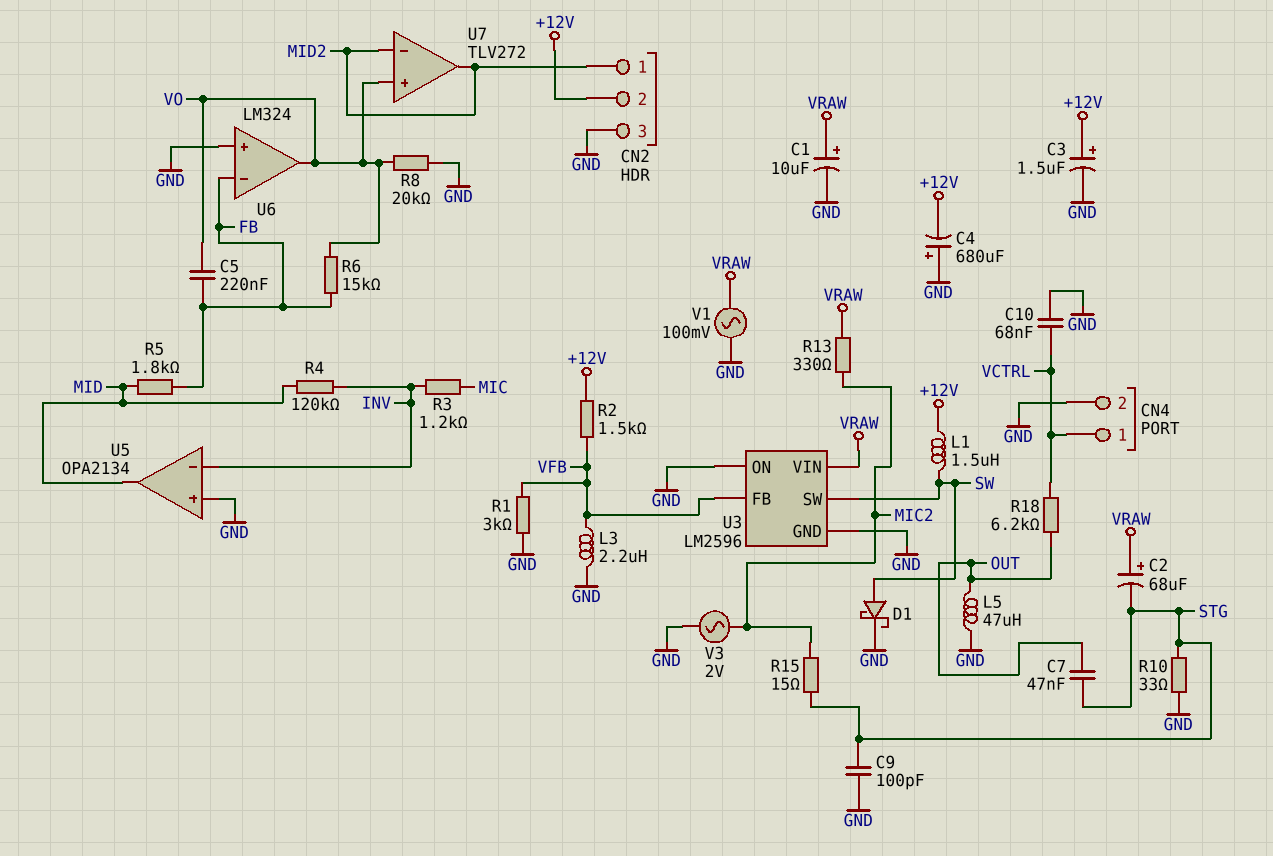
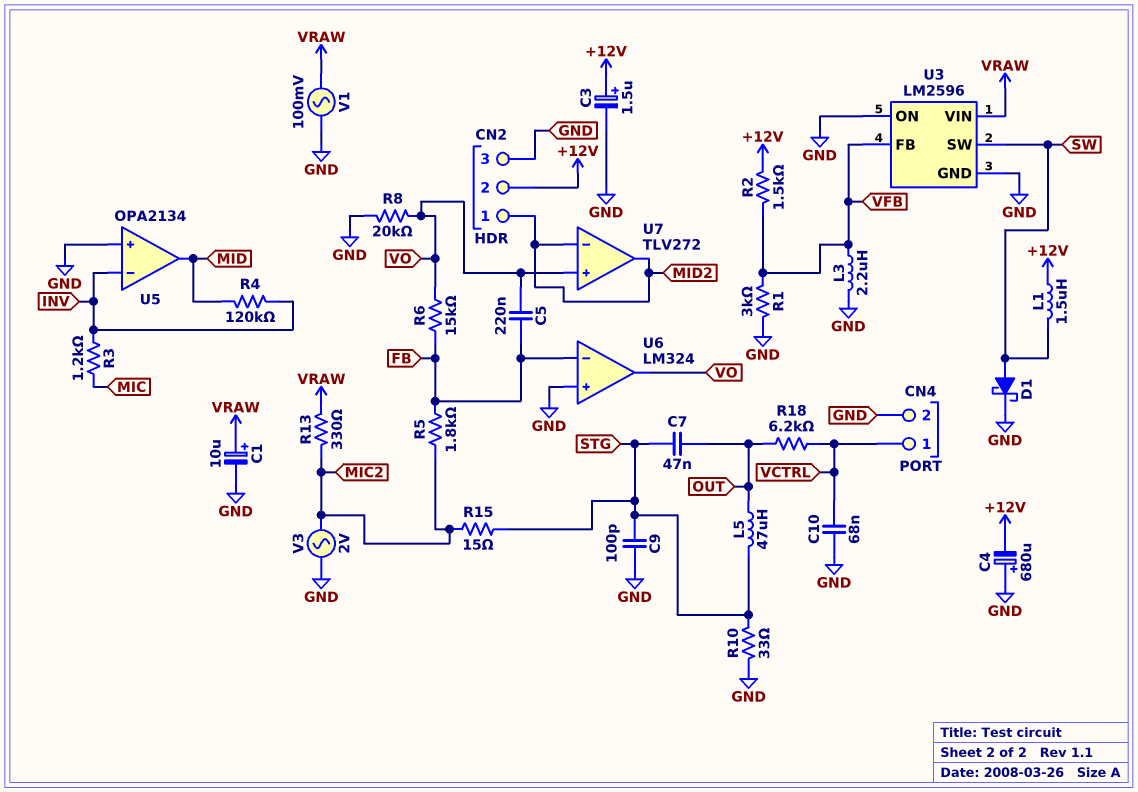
C2: 68uF (plus VRAW, minus STG) -> none
L5: 47uH (GND, OUT) -> 47uH (OUT, STG)
R5: 1.8k (FB, MID) -> 1.8k (FB, MIC2)

